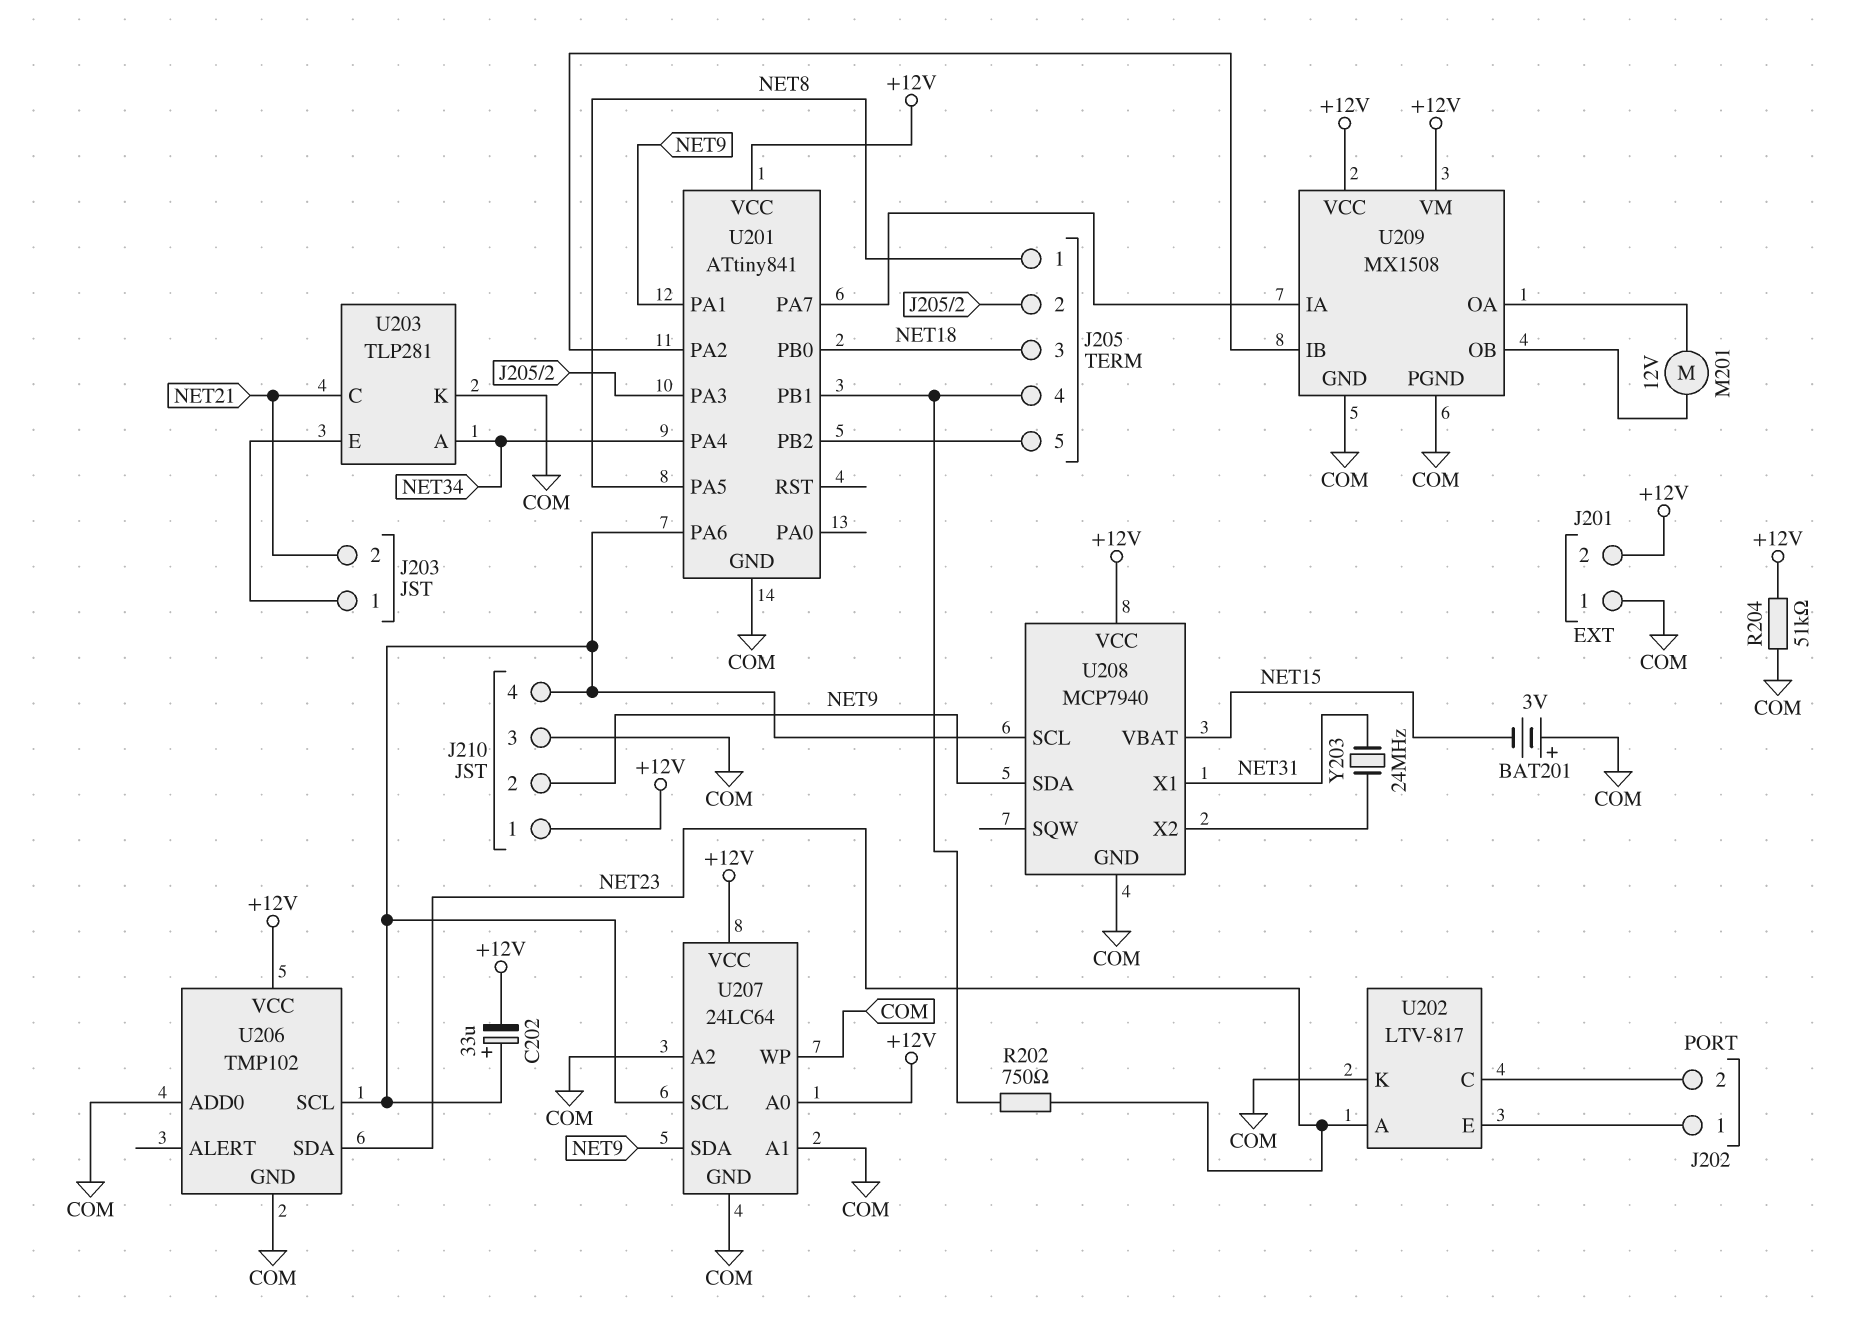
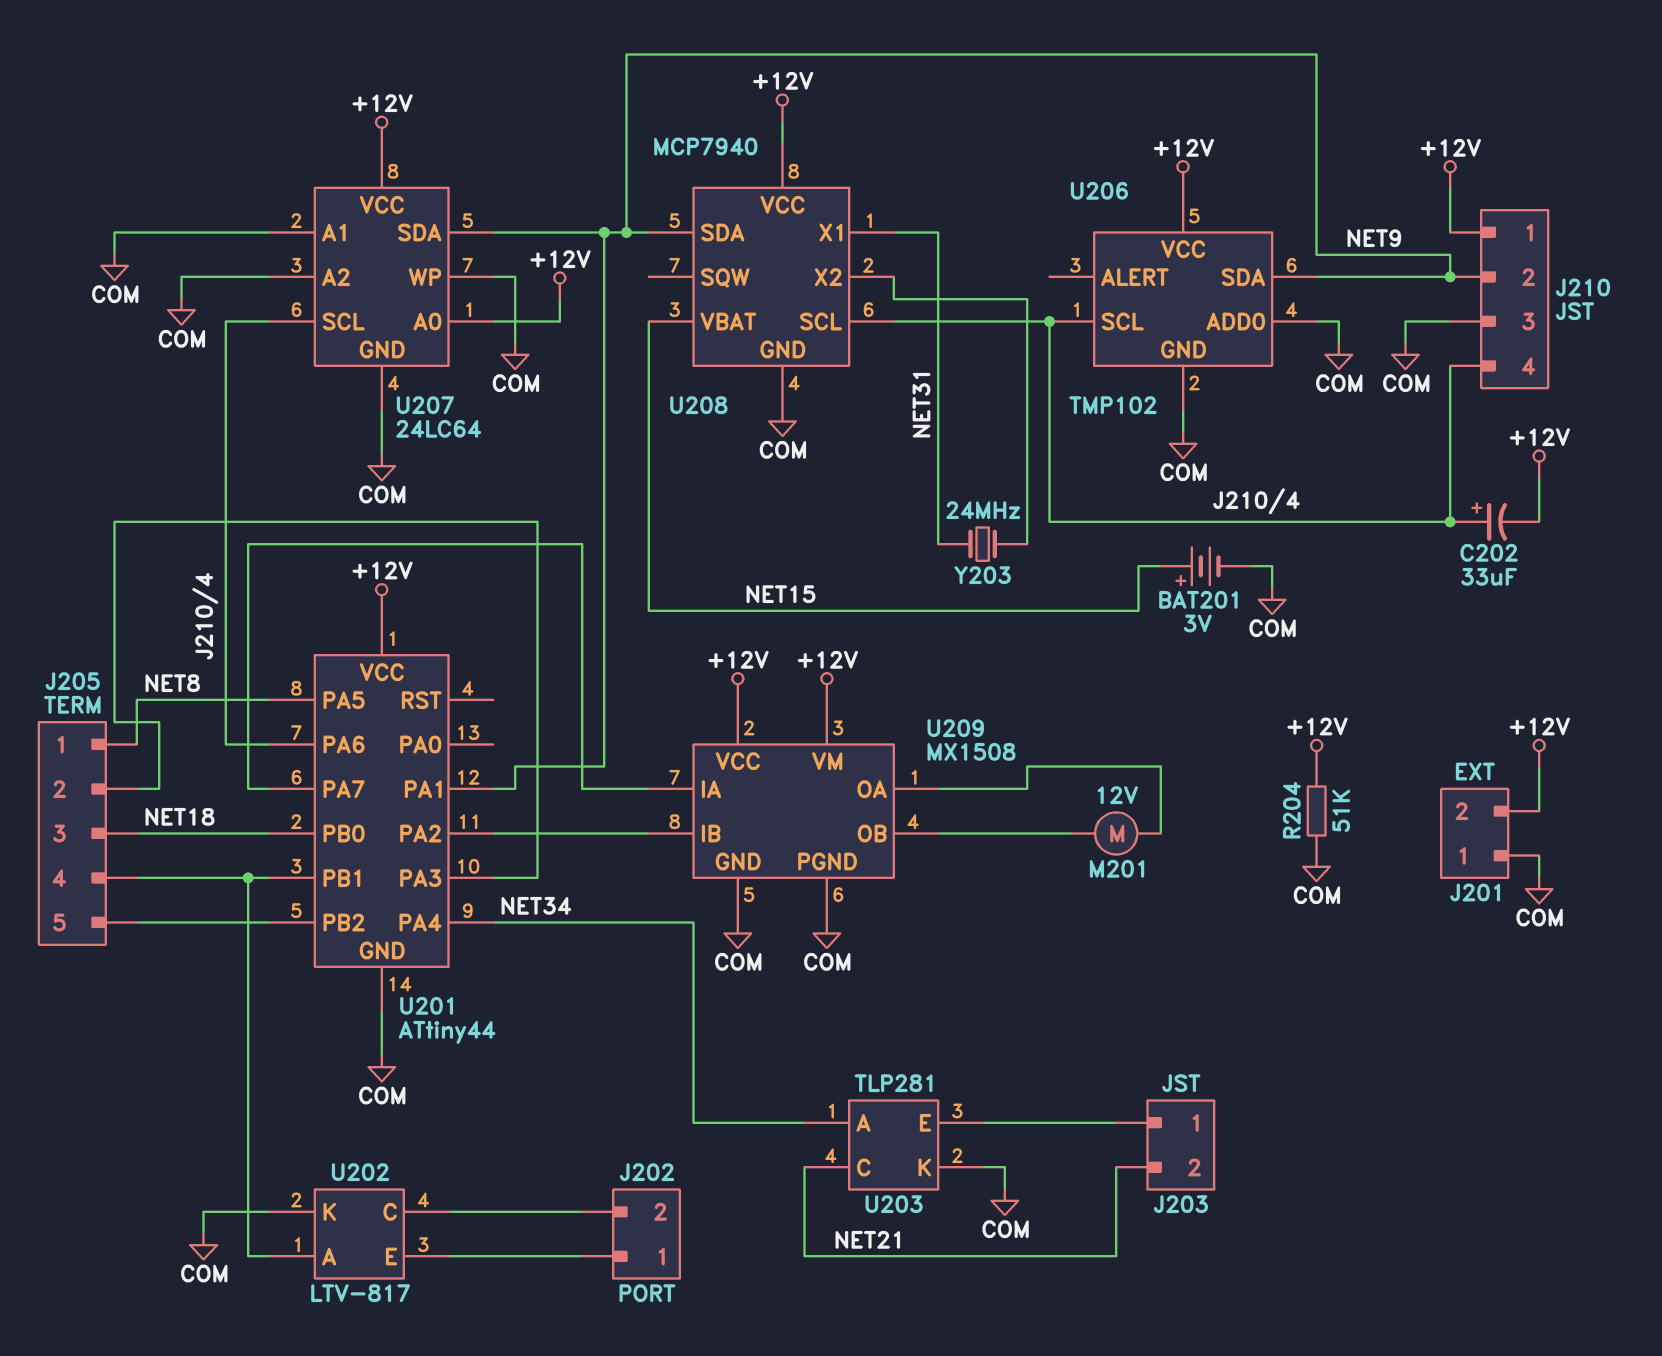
BAT201: 3V (plus COM, minus NET15) -> 3V (plus NET15, minus COM)
R202: 750 (J205/4, NET23) -> none
U201: ATtiny841 -> ATtiny44
U202 pin A: NET23 -> J205/4
U206 pin SDA: NET23 -> NET9

